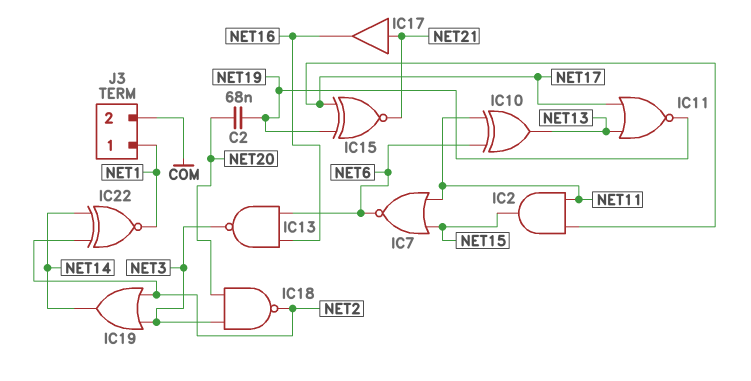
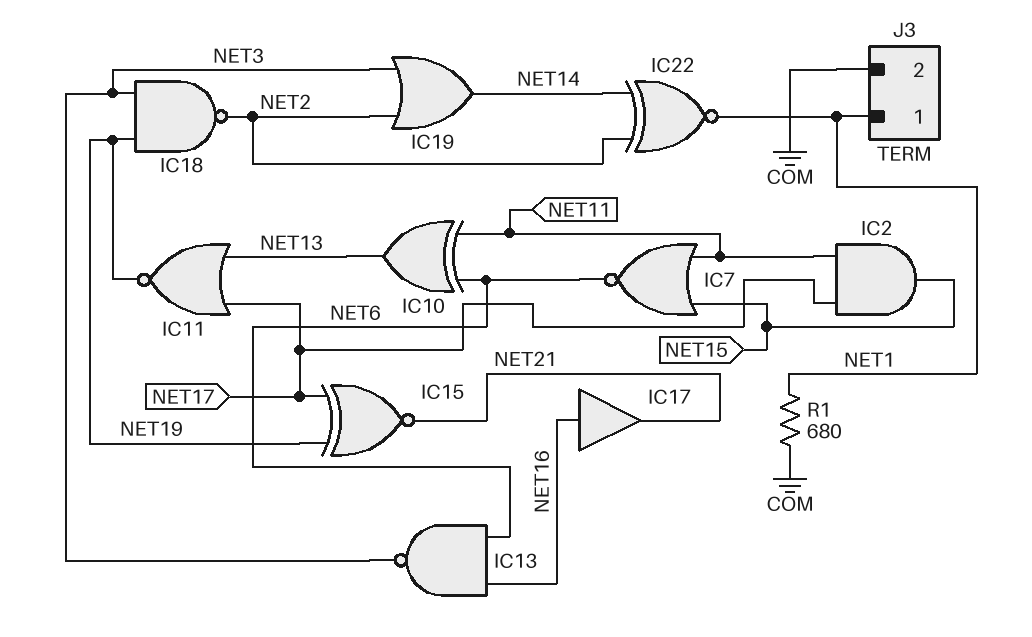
C2: 68nF (NET19, NET20) -> none
IC17: buffer (in NET21, out NET16) -> buffer (in NET16, out NET21)
IC18: NAND (in NET3, in NET20, out NET2) -> NAND (in NET3, in NET19, out NET2)
R1: none -> 680 (COM, NET1)

